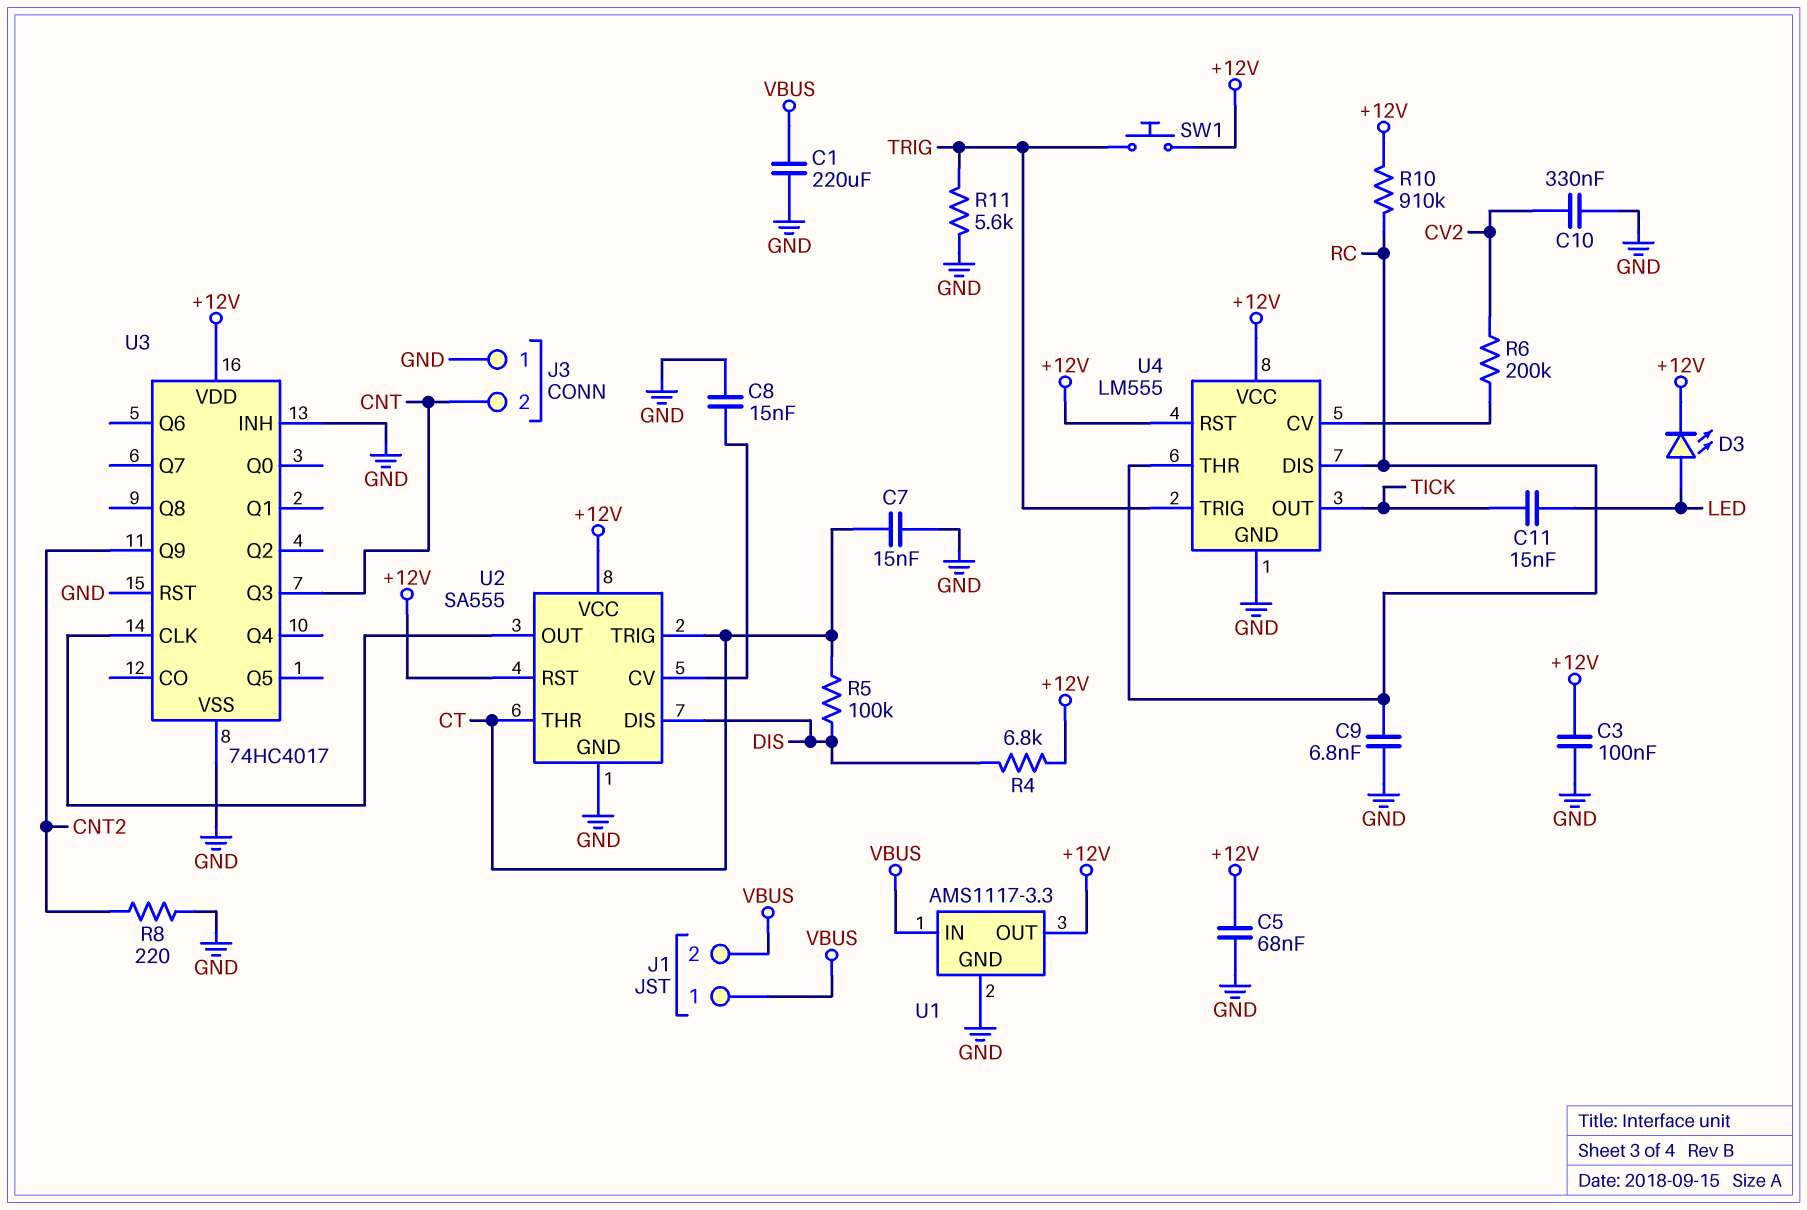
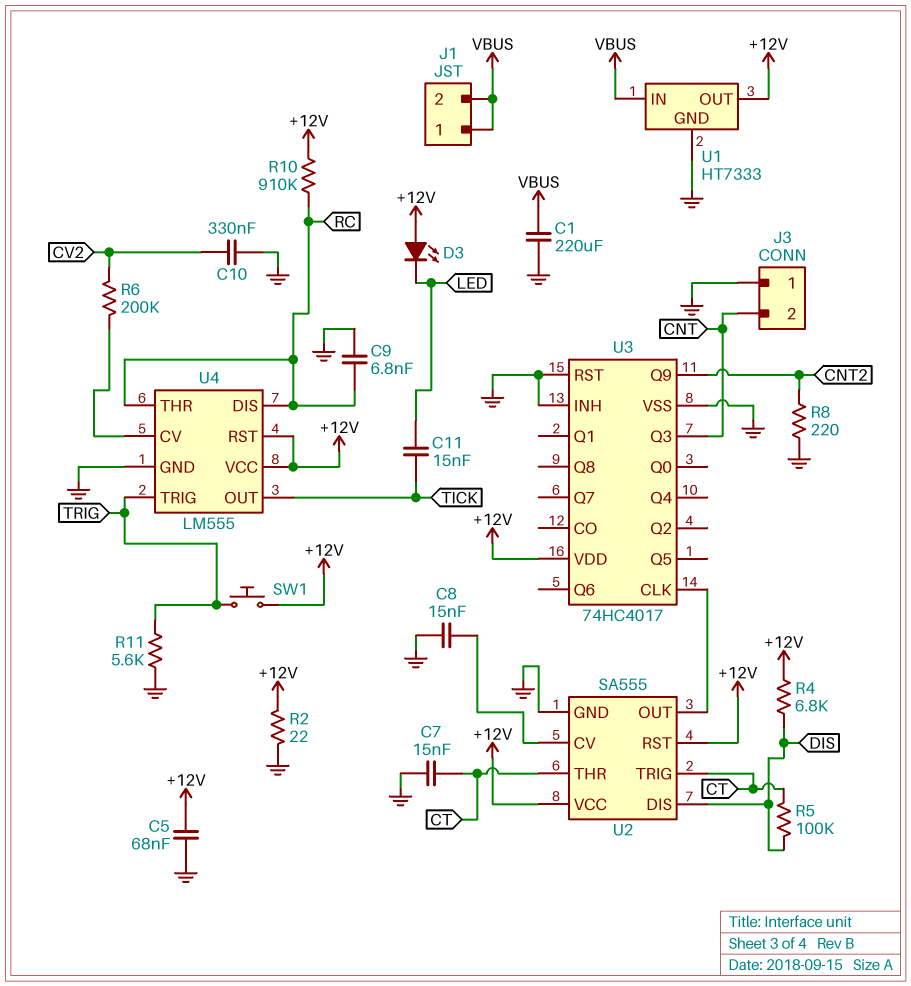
C3: 100nF (+12V, GND) -> none
D3: LED (A LED, K +12V) -> LED (A +12V, K LED)
R2: none -> 22 (+12V, GND)
U1: AMS1117-3.3 -> HT7333

